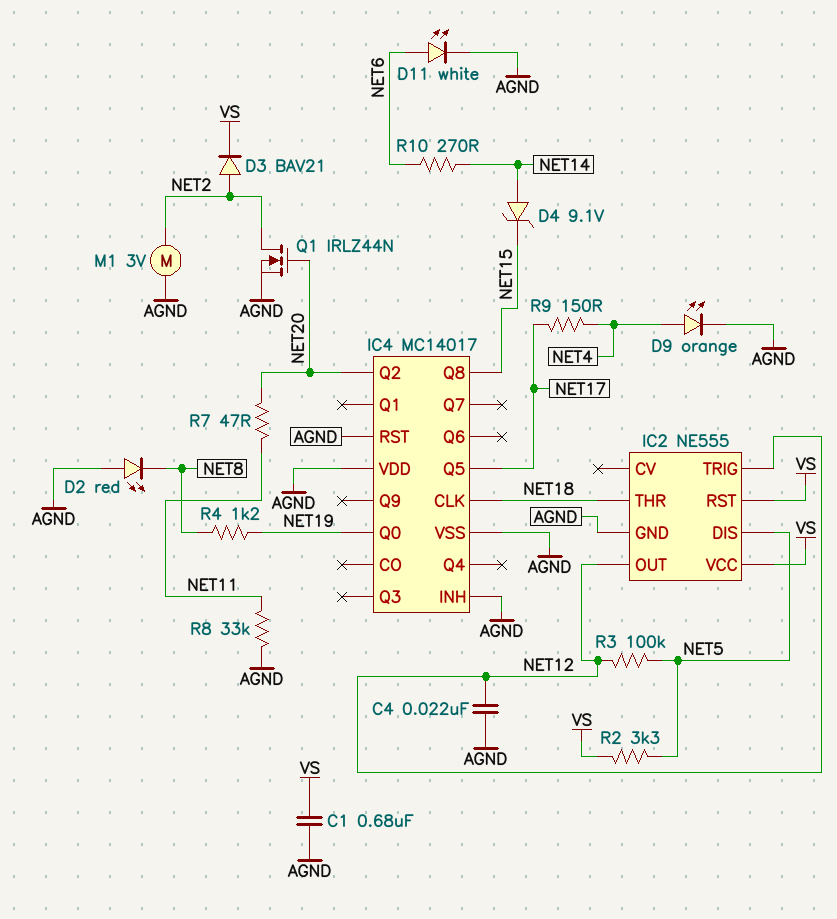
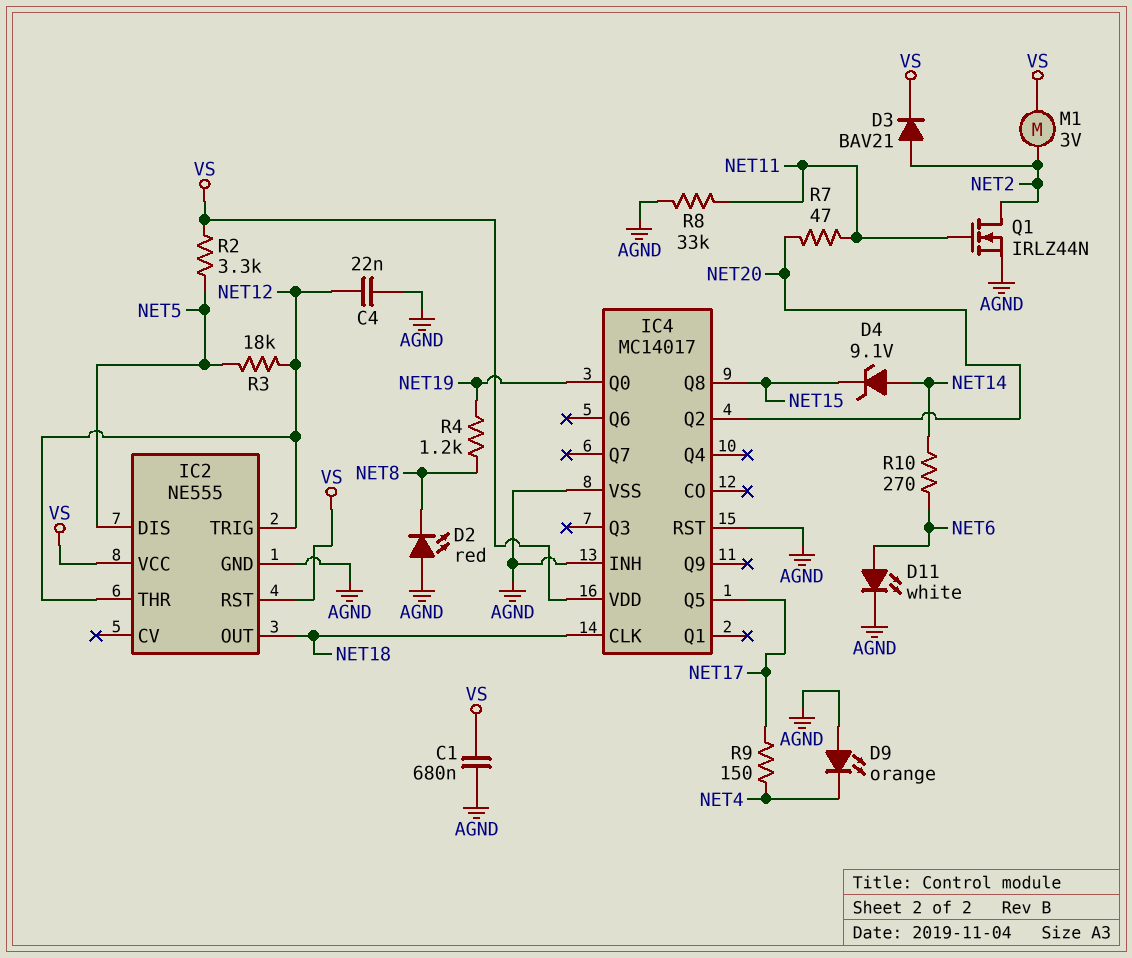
D9: LED orange (A NET4, K AGND) -> LED orange (A AGND, K NET4)
IC2 pin OUT: NET12 -> NET18
IC2 pin THR: NET18 -> NET12
IC4 pin VDD: AGND -> VS
M1: motor 3V (AGND, NET2) -> motor 3V (NET2, VS)
Q1: NMOS IRLZ44N (G NET20, D NET2, S AGND) -> NMOS IRLZ44N (G NET11, D NET2, S AGND)
R3: 100k (NET5, NET12) -> 18k (NET5, NET12)

